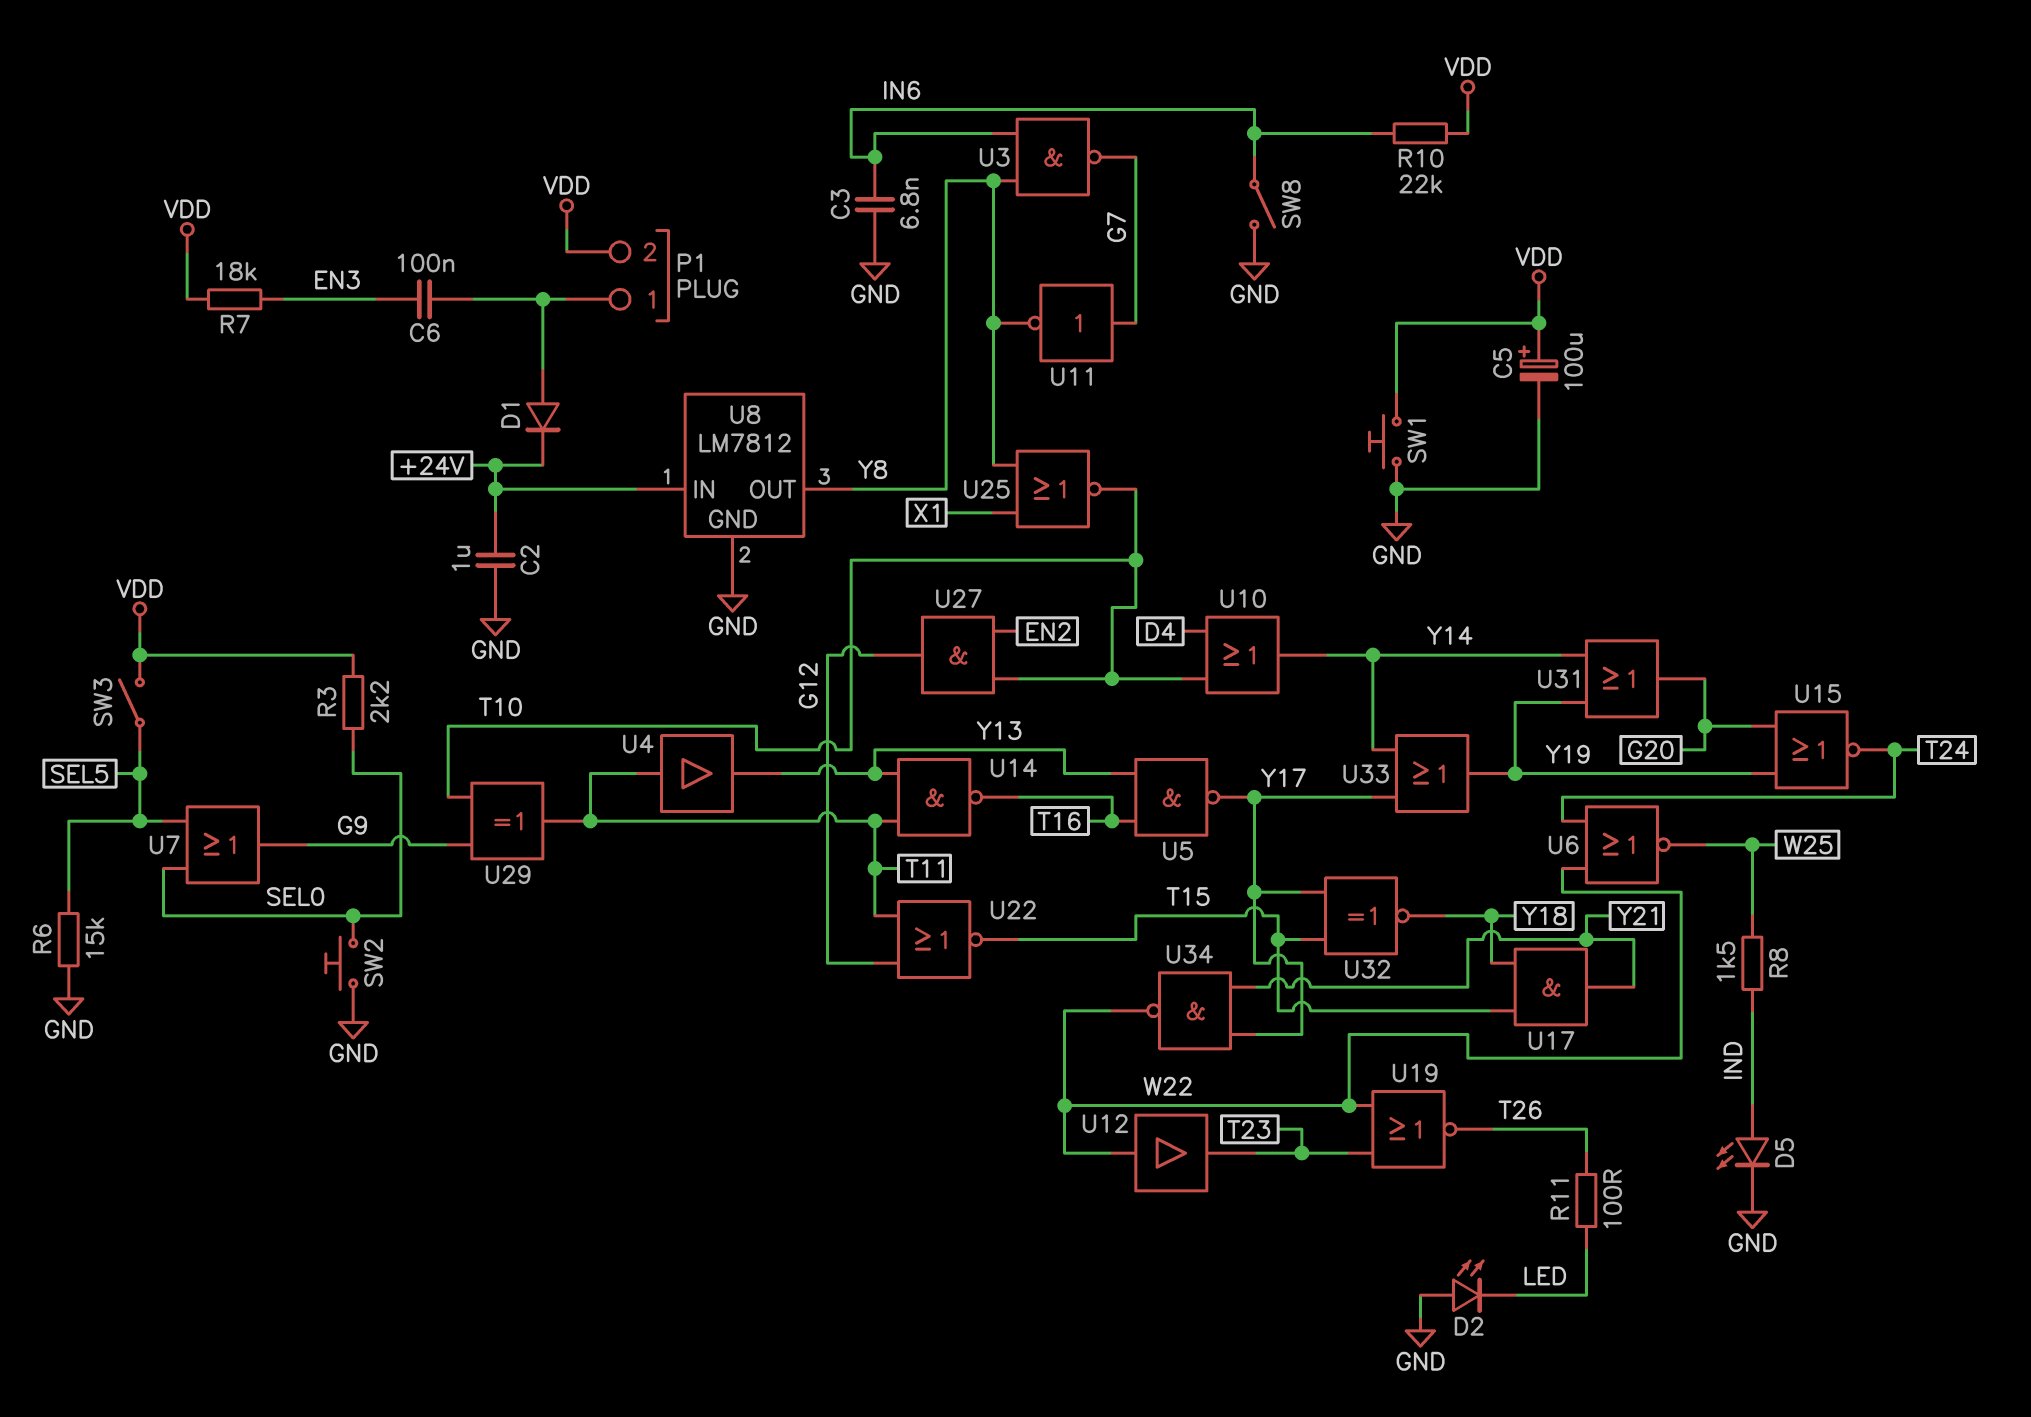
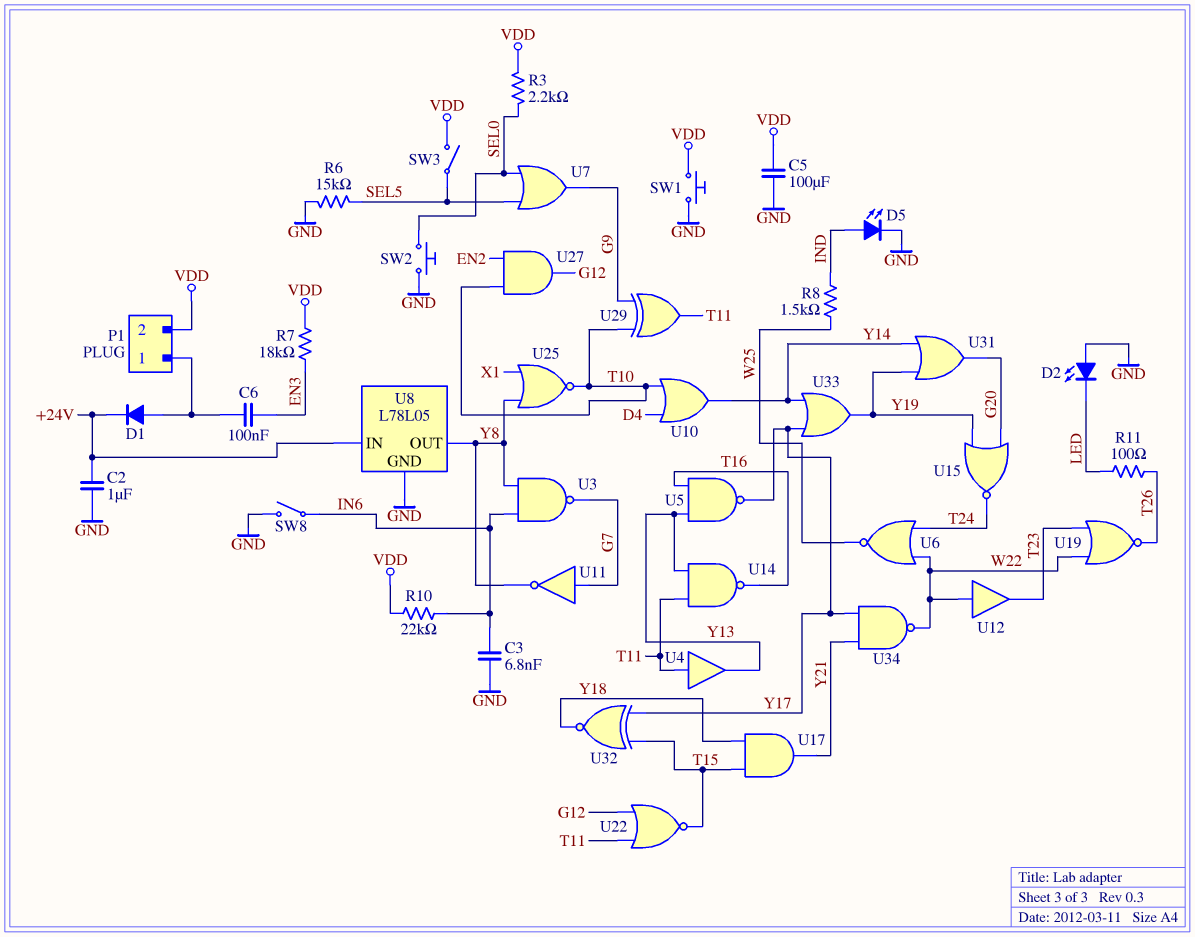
C5: 100uF (plus VDD, minus GND) -> 100uF (GND, VDD)
U8: LM7812 -> L78L05

